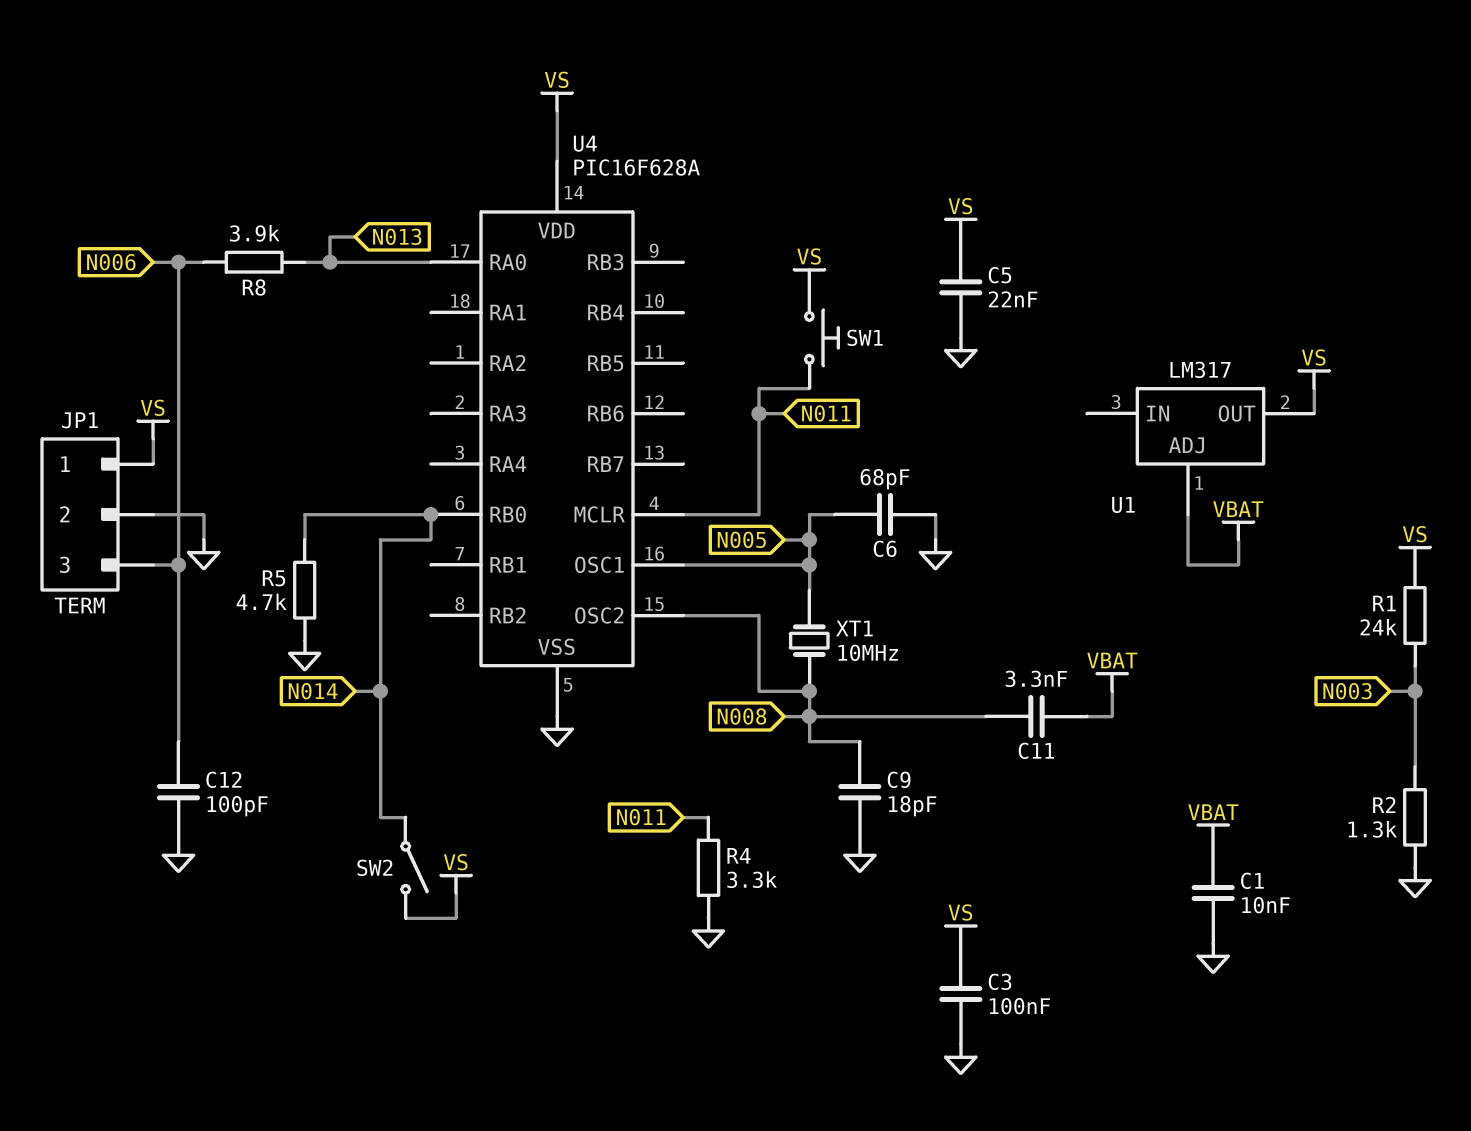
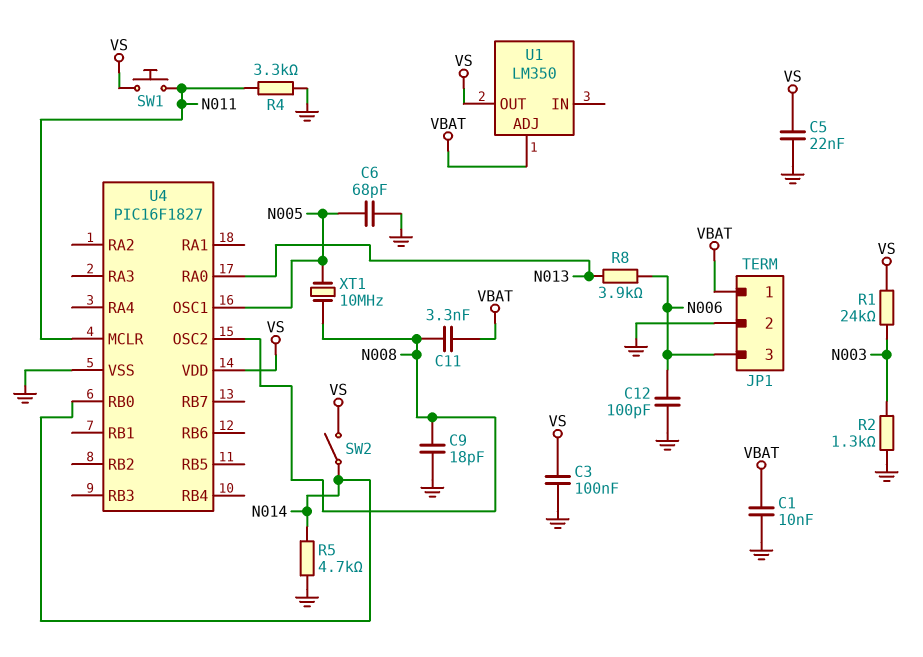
JP1 pin 1: VS -> VBAT
U1: LM317 -> LM350
U4: PIC16F628A -> PIC16F1827

